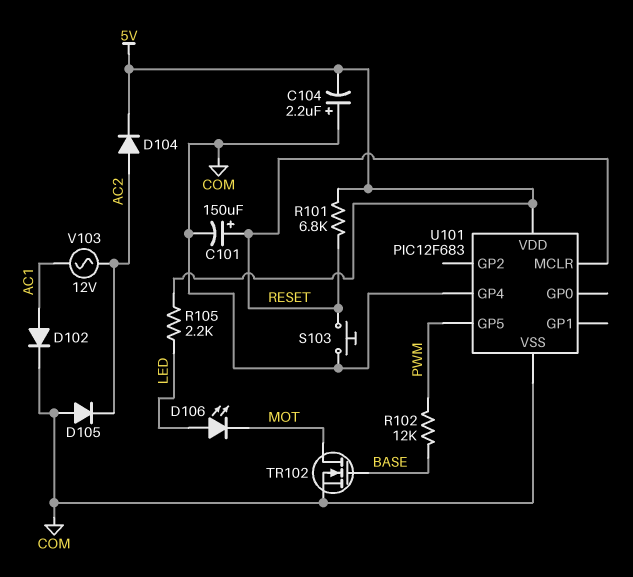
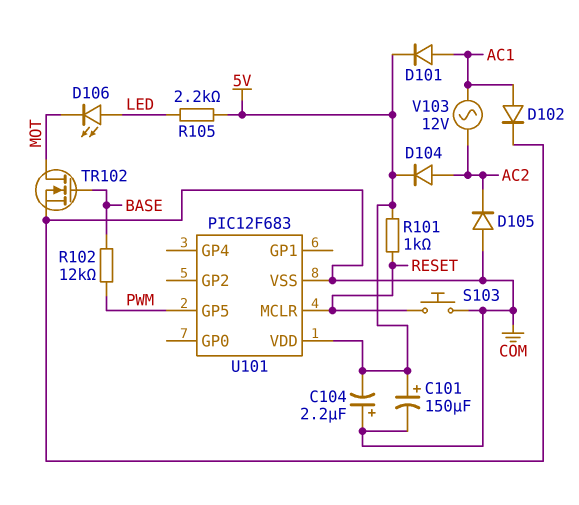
C101: 150uF (plus RESET, minus COM) -> 150uF (plus 5V, minus COM)
D101: none -> diode (A AC1, K 5V)
R101: 6.8k (5V, RESET) -> 1k (5V, RESET)
U101 pin GP4: COM -> none

